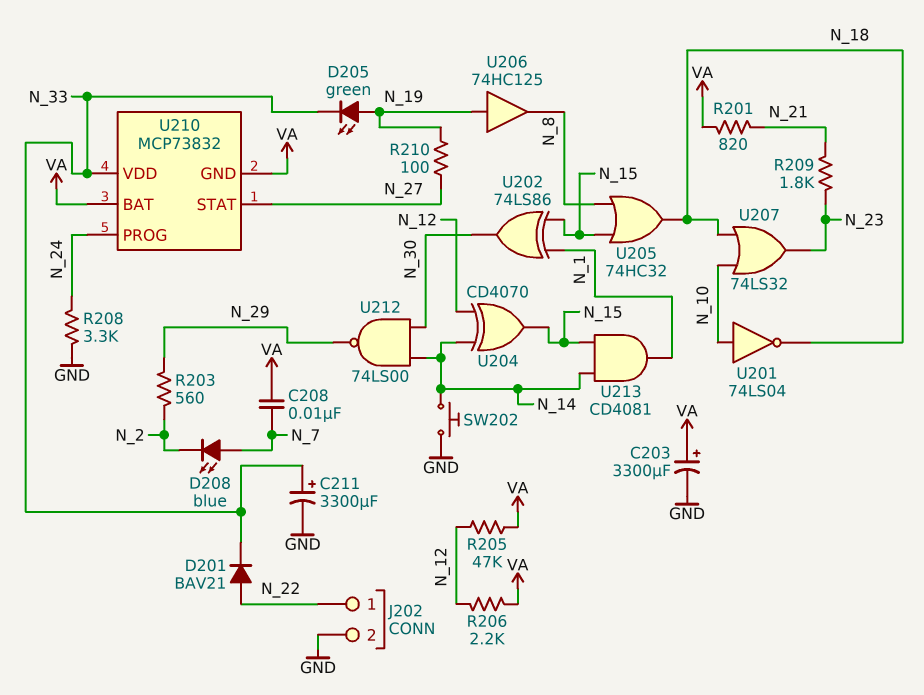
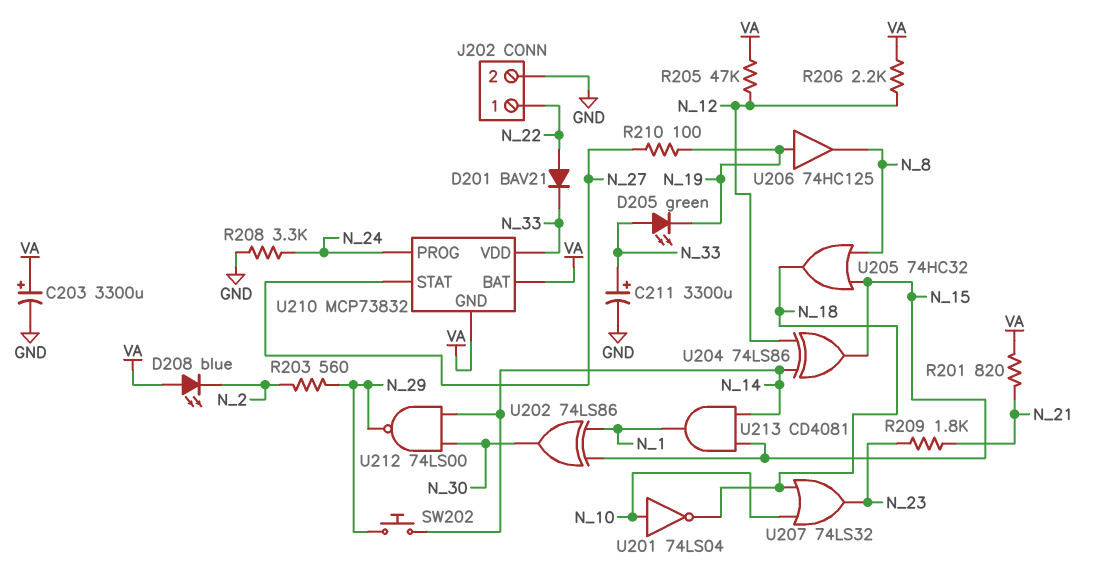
C208: 10nF (N_7, VA) -> none
D205: LED green (A N_19, K N_33) -> LED green (A N_33, K N_19)
D208: LED blue (A N_7, K N_2) -> LED blue (A VA, K N_2)
SW202: button (GND, N_14) -> button (N_14, N_29)
U204: XOR CD4070 (in N_12, in N_14, out N_15) -> XOR 74LS86 (in N_12, in N_14, out N_15)

